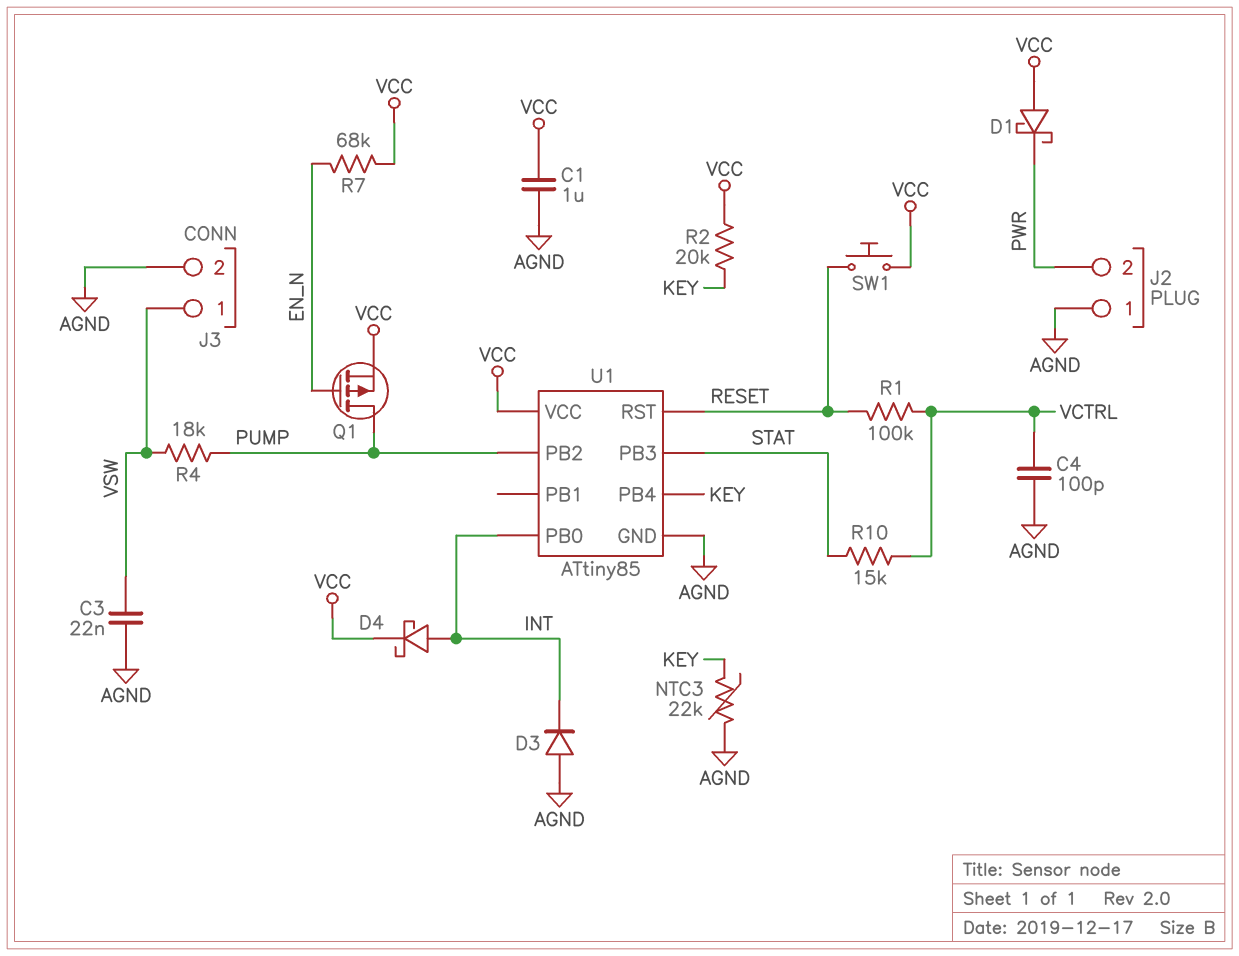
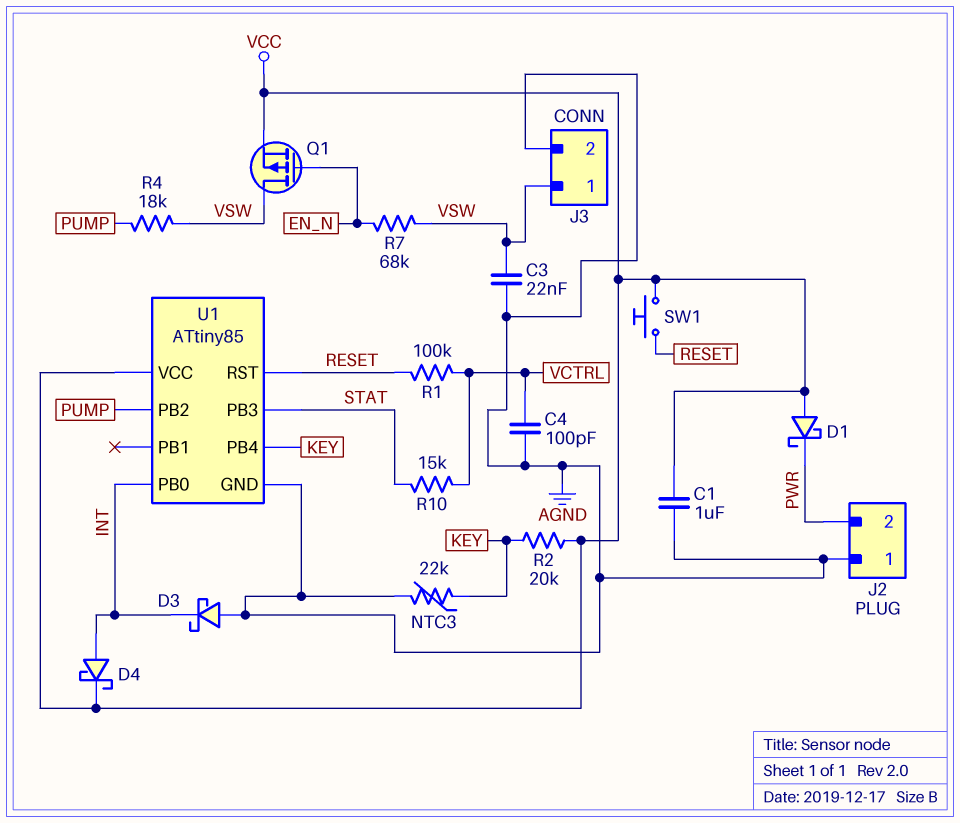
D3: diode (A AGND, K INT) -> schottky (A AGND, K INT)
Q1: PMOS (G EN_N, D PUMP, S VCC) -> PMOS (G EN_N, D VSW, S VCC)
R7: 68k (EN_N, VCC) -> 68k (EN_N, VSW)

